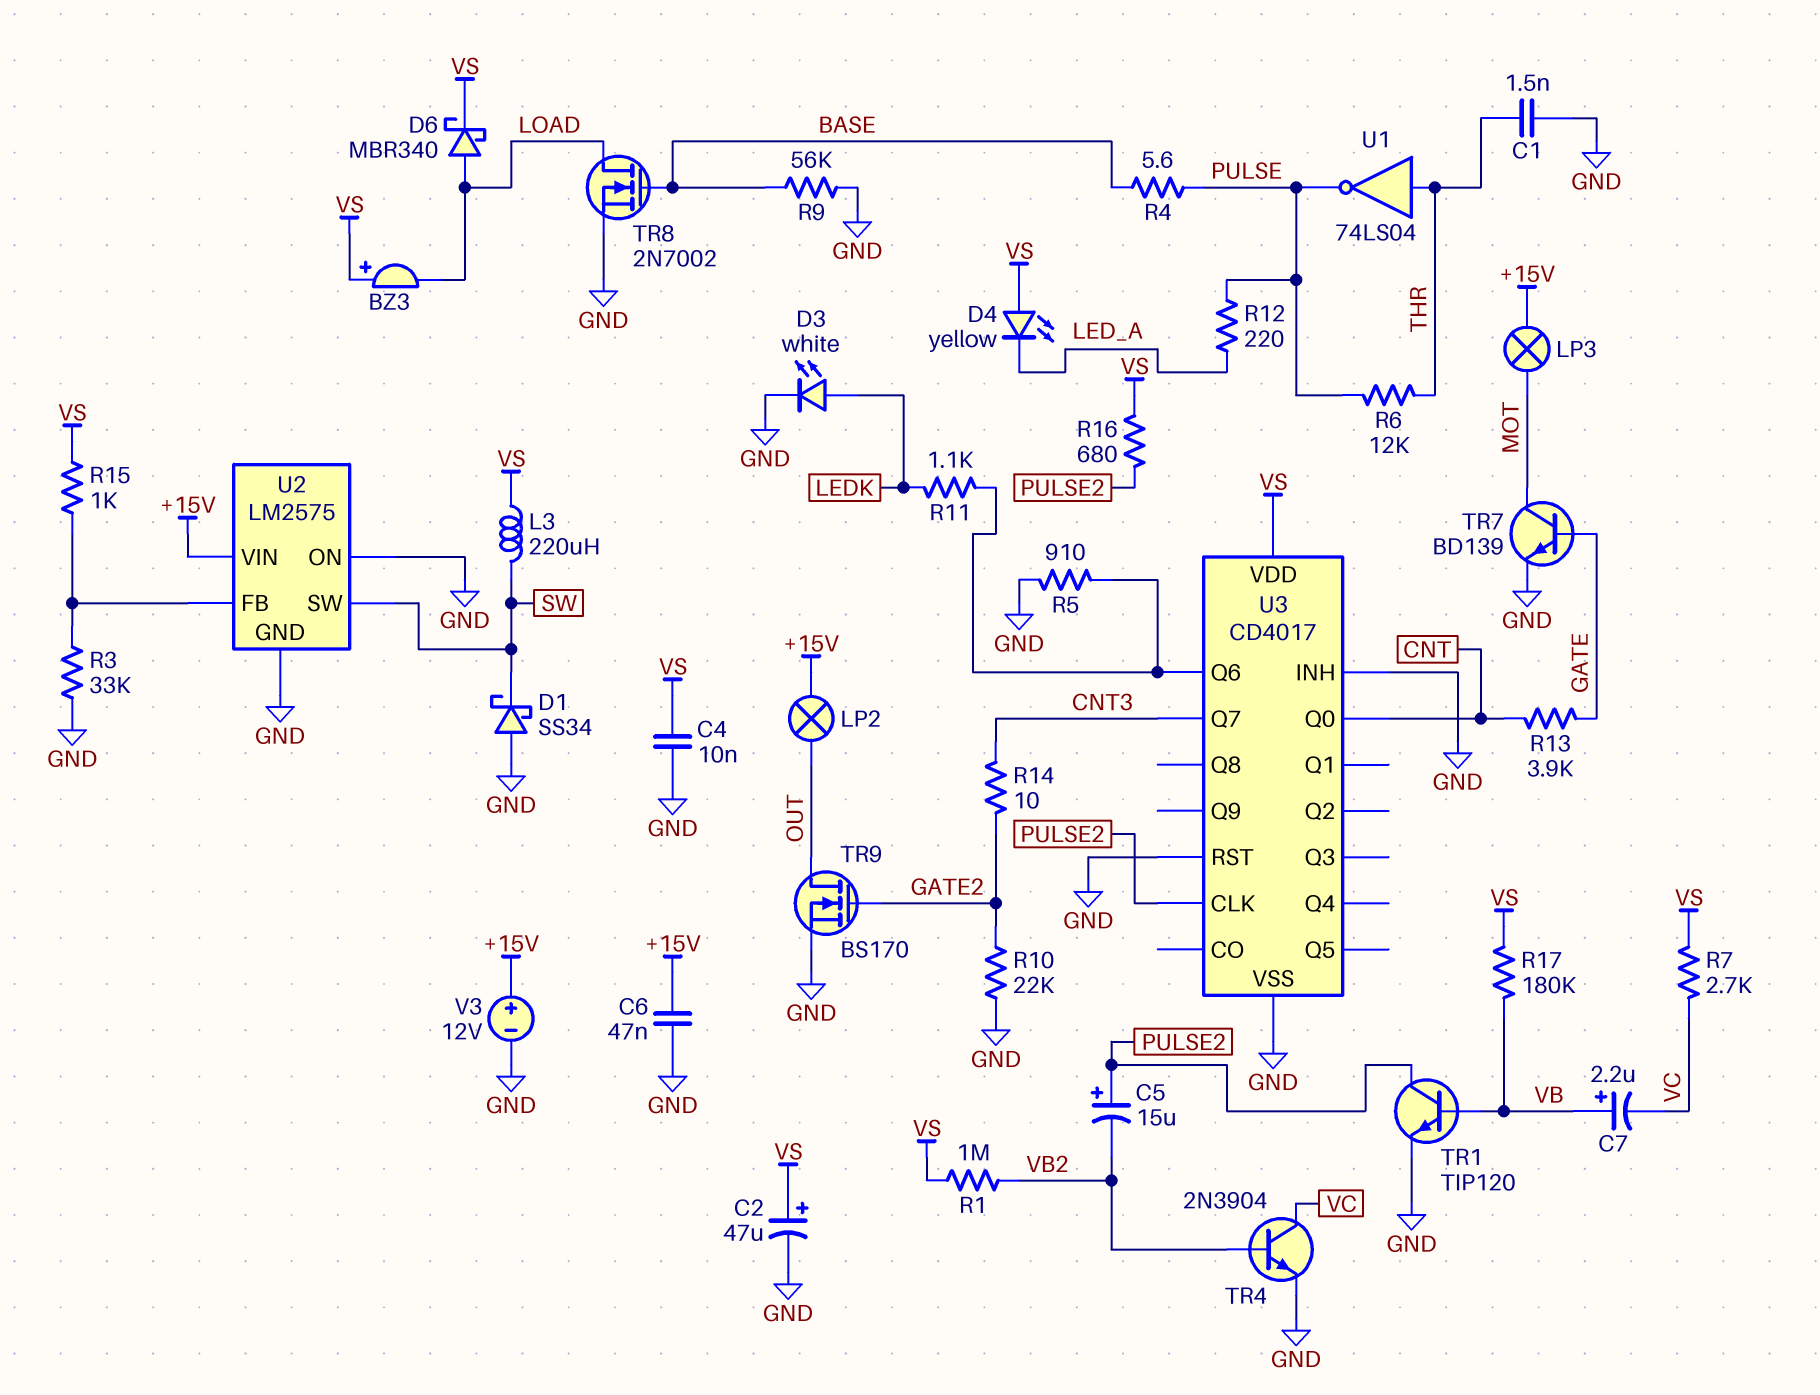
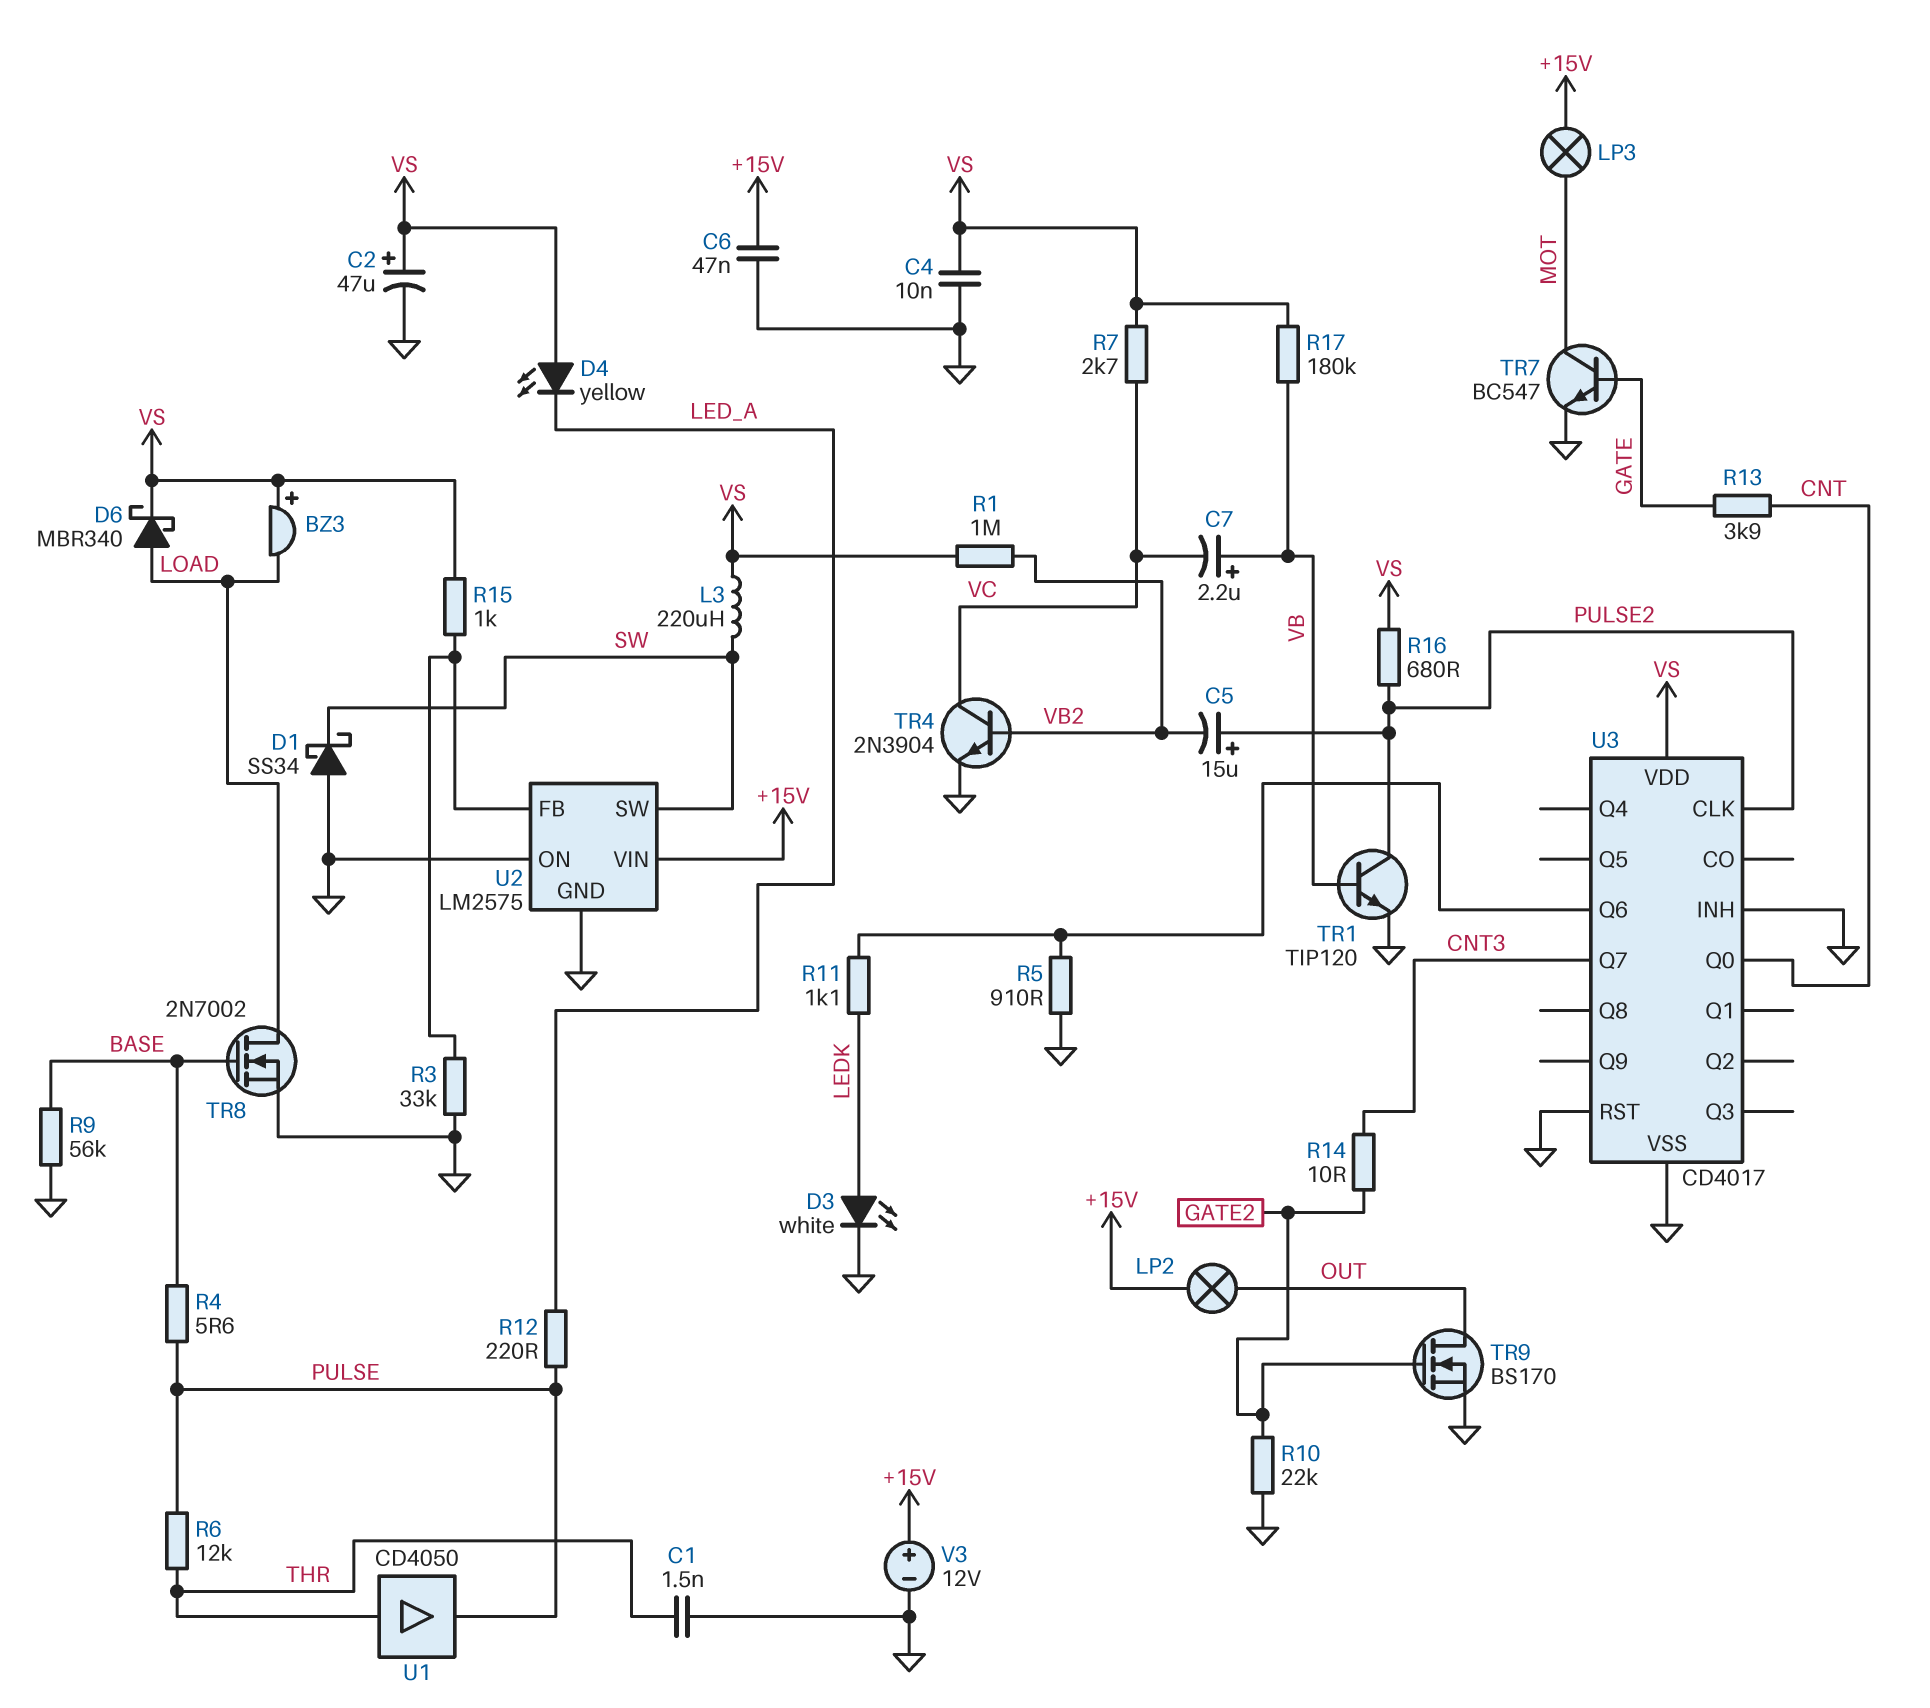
TR7: NPN BD139 (B GATE, C MOT, E GND) -> NPN BC547 (B GATE, C MOT, E GND)
U1: NOT 74LS04 (in THR, out PULSE) -> buffer CD4050 (in THR, out PULSE)

